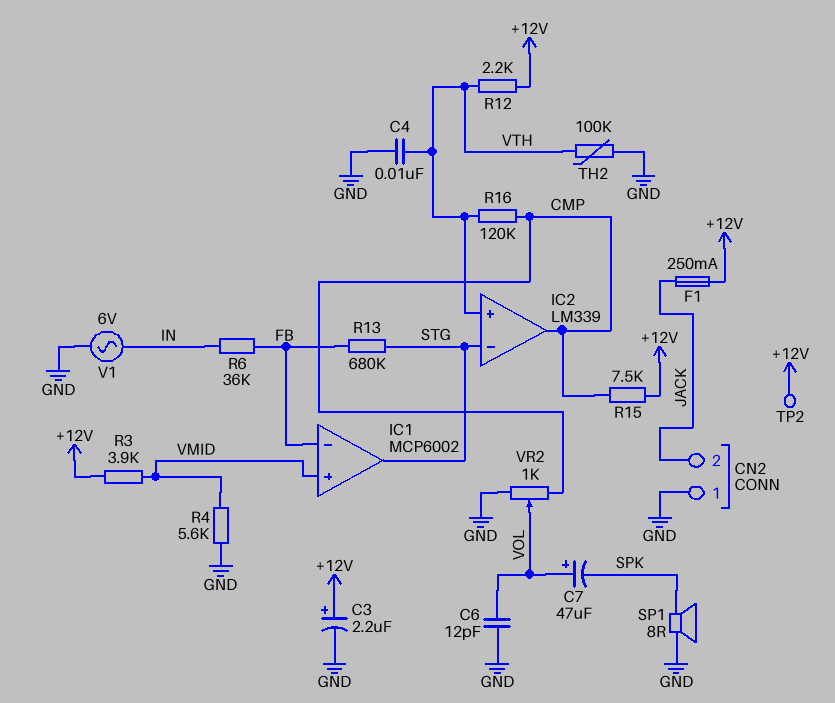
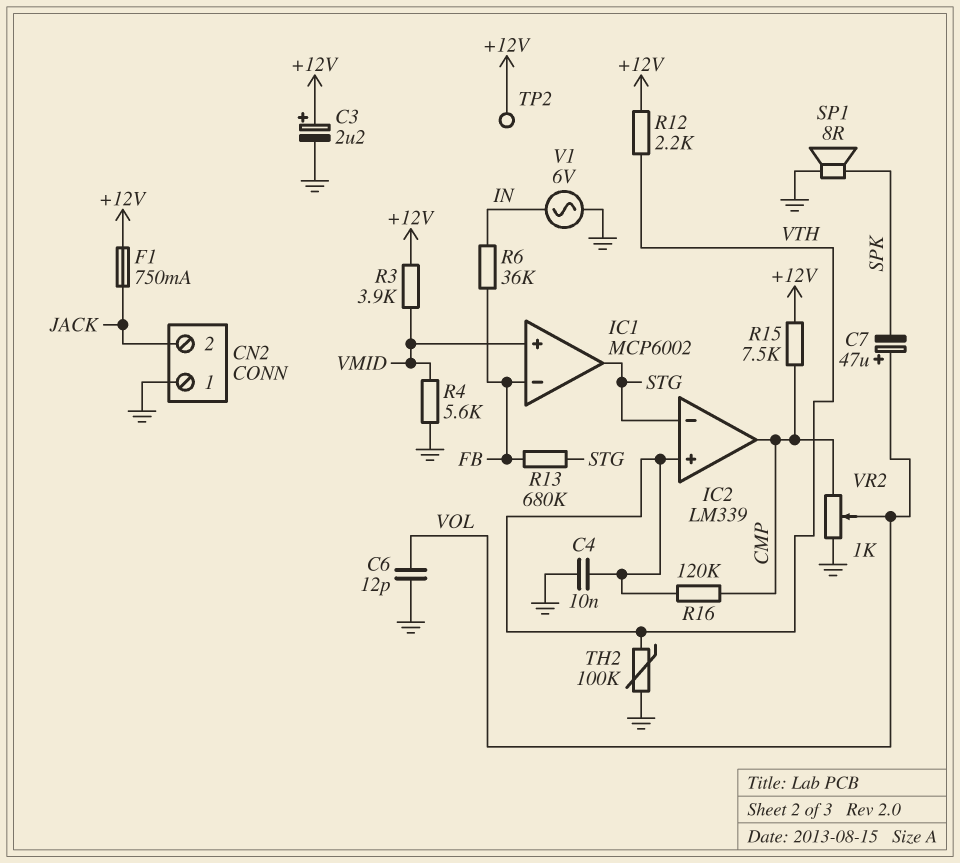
F1: 250mA (+12V, JACK) -> 750mA (+12V, JACK)

